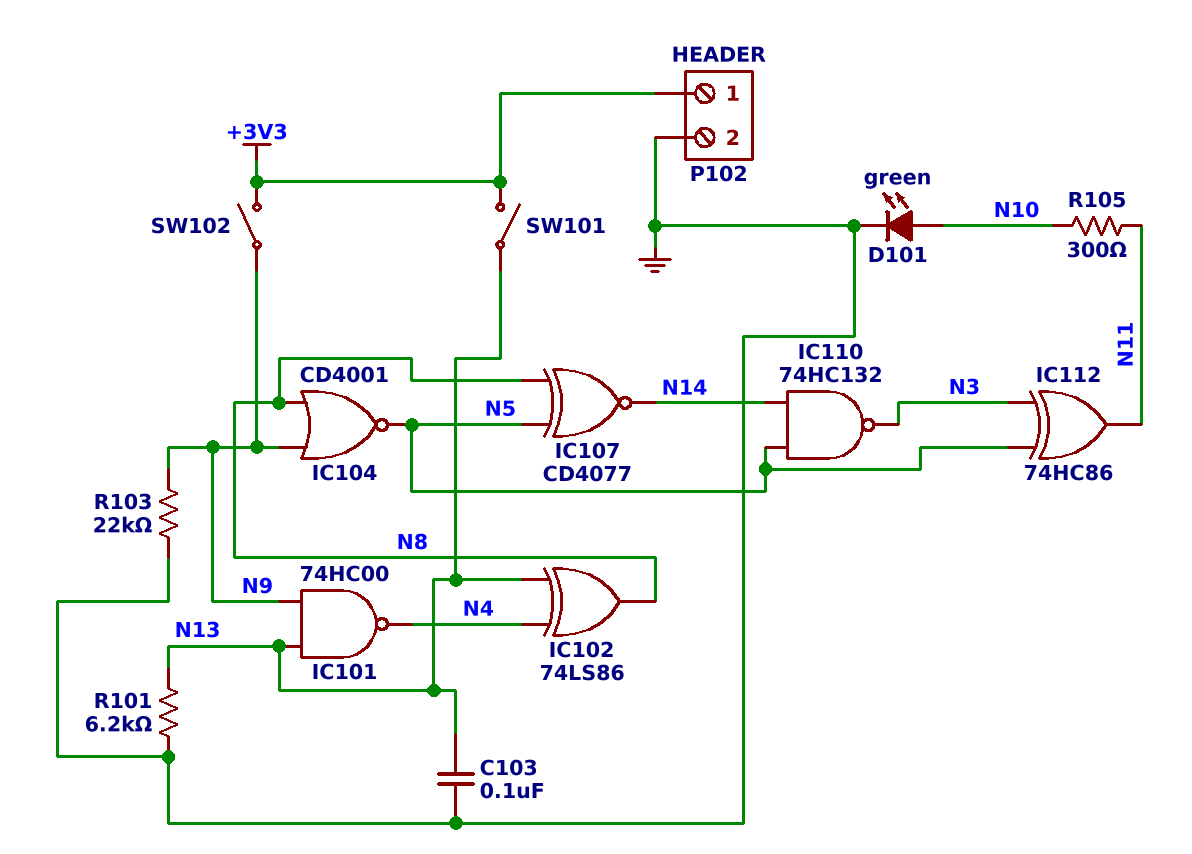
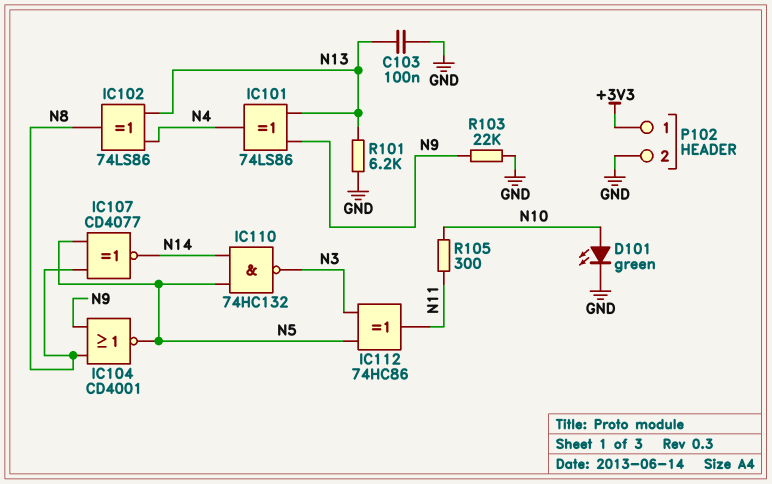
IC101: NAND 74HC00 (in N9, in N13, out N4) -> XOR 74LS86 (in N9, in N13, out N4)
SW101: switch (+3V3, N13) -> none
SW102: switch (+3V3, N9) -> none

